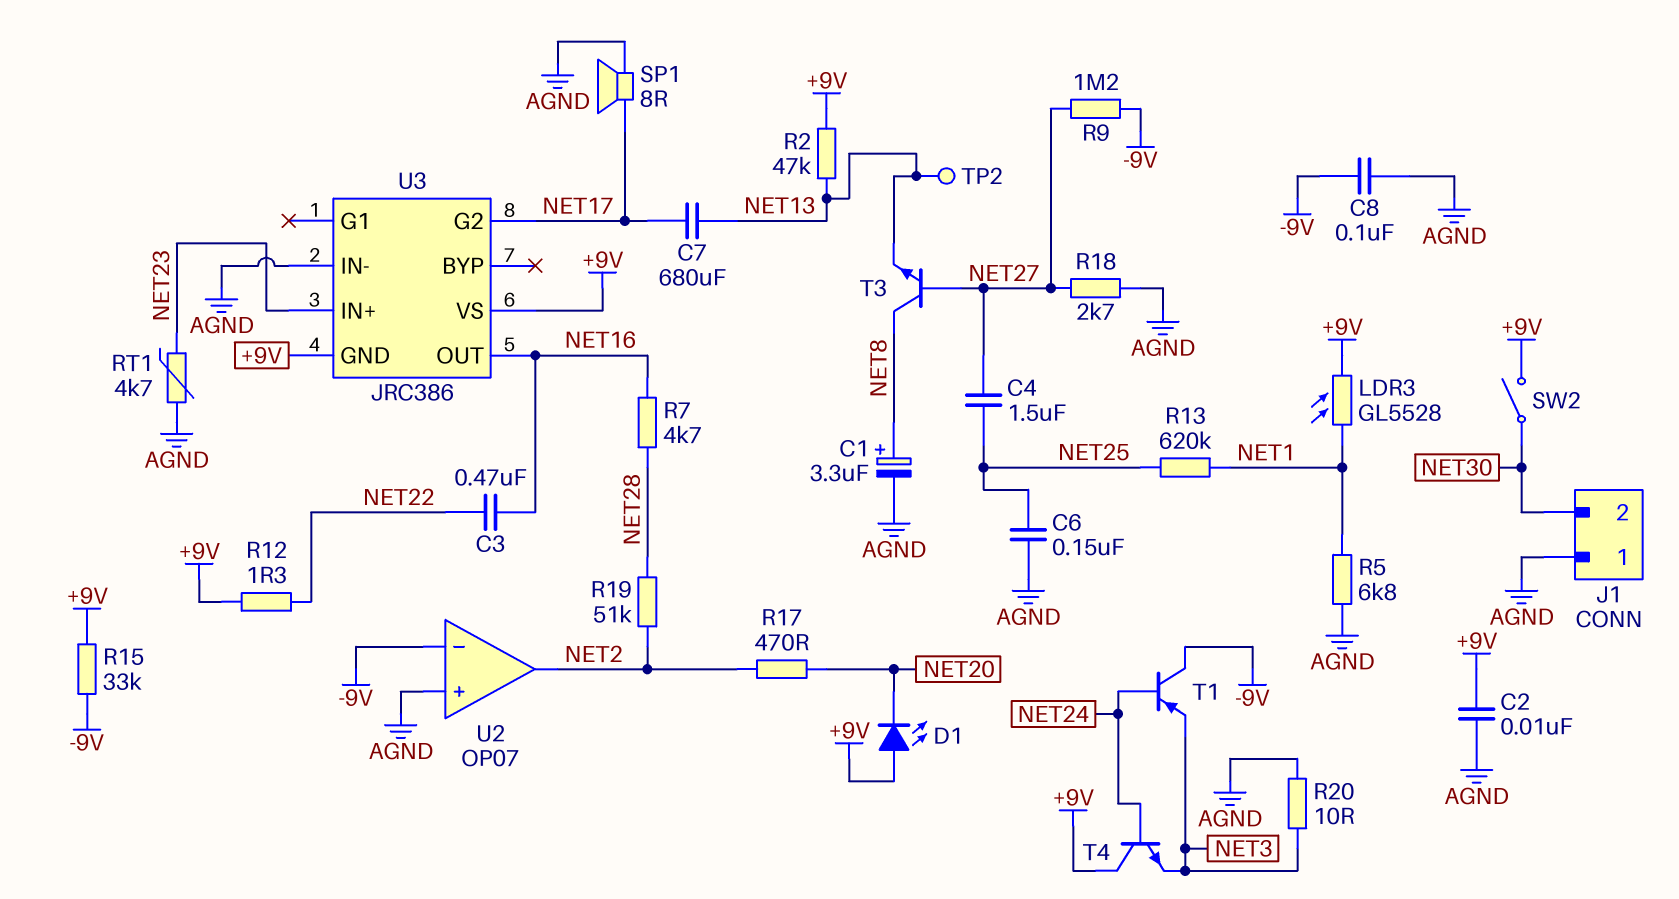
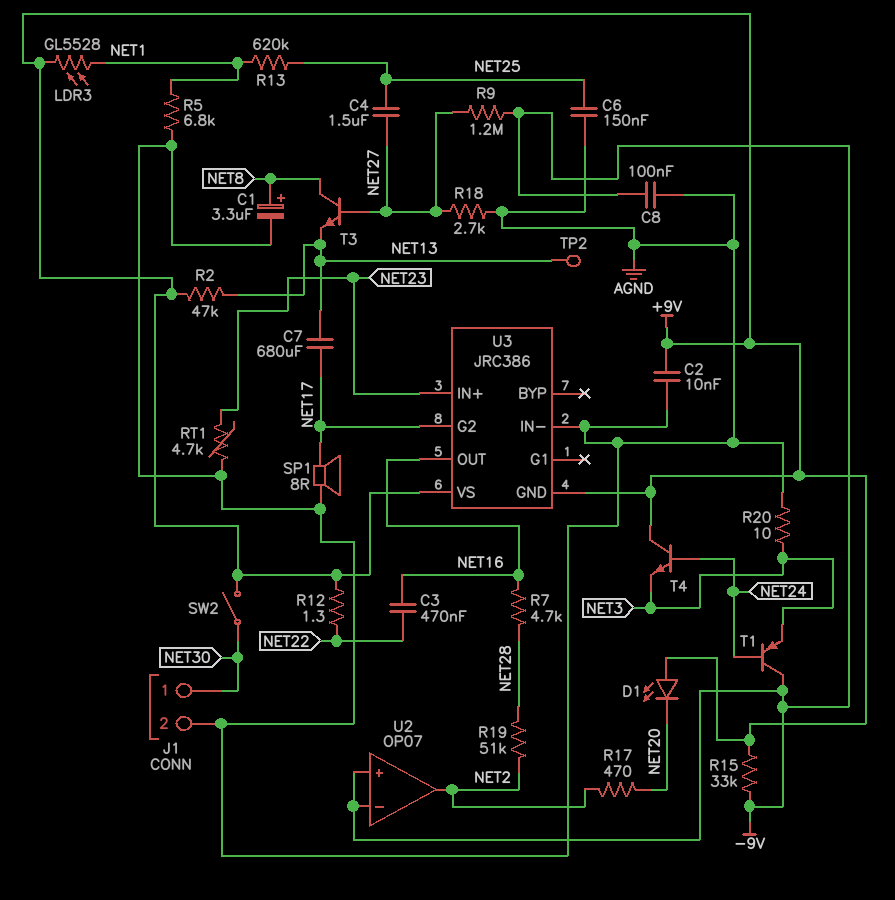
J1 pin 1: AGND -> NET30
J1 pin 2: NET30 -> AGND
U2 pin in+: AGND -> -9V

